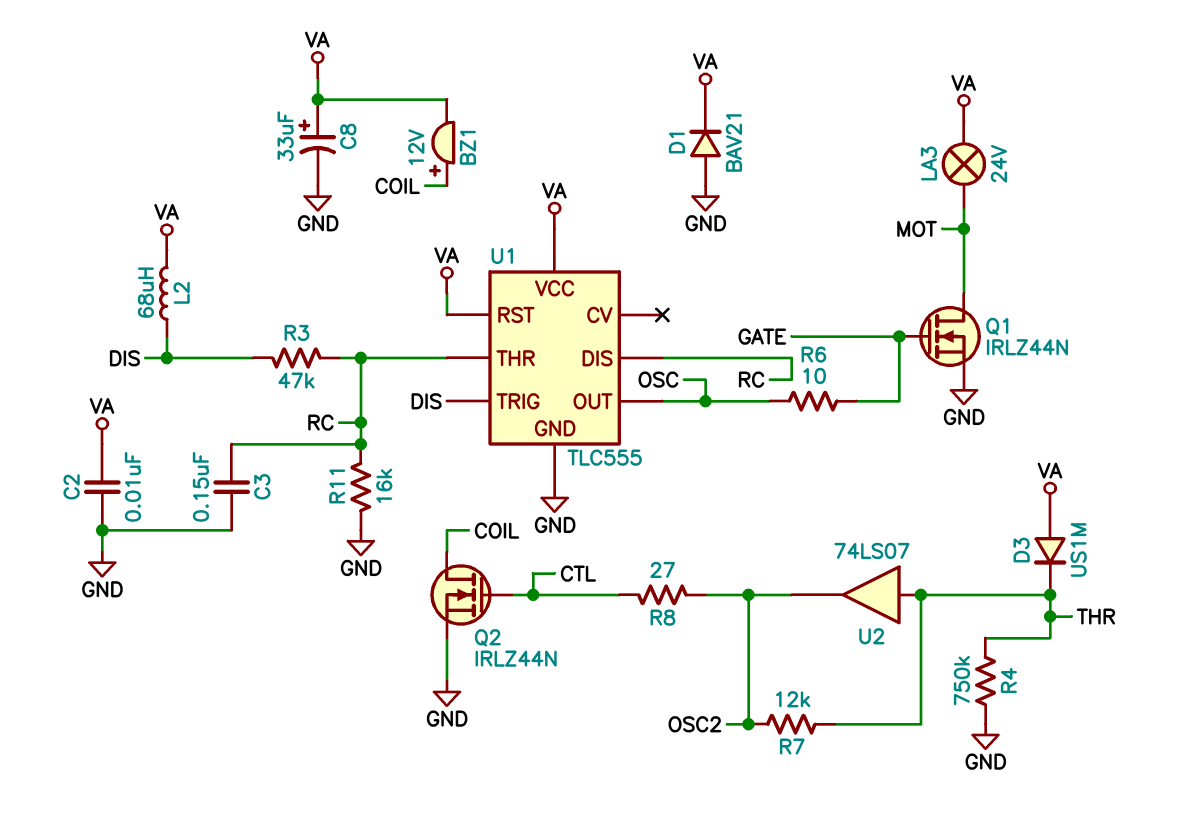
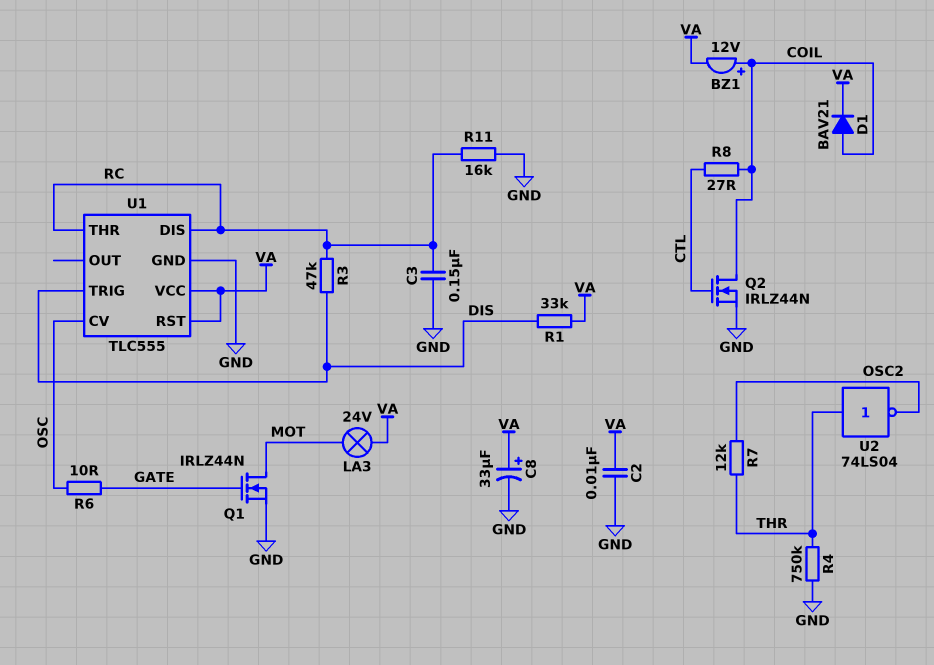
D1: diode BAV21 (A GND, K VA) -> diode BAV21 (A COIL, K VA)
D3: diode US1M (A VA, K THR) -> none
L2: 68uH (DIS, VA) -> none
R1: none -> 33k (DIS, VA)
R8: 27 (CTL, OSC2) -> 27 (COIL, CTL)
U1 pin CV: none -> OSC
U1 pin OUT: OSC -> none
U2: buffer 74LS07 (in THR, out OSC2) -> NOT 74LS04 (in THR, out OSC2)

